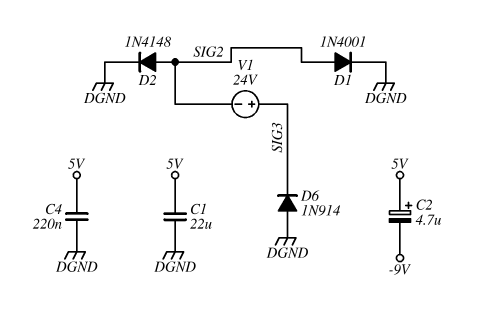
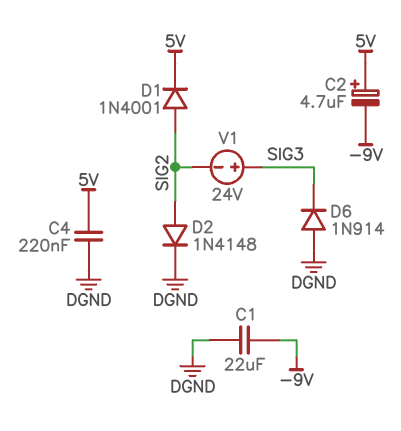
C1: 22uF (5V, DGND) -> 22uF (-9V, DGND)
D1: diode 1N4001 (A SIG2, K DGND) -> diode 1N4001 (A SIG2, K 5V)

